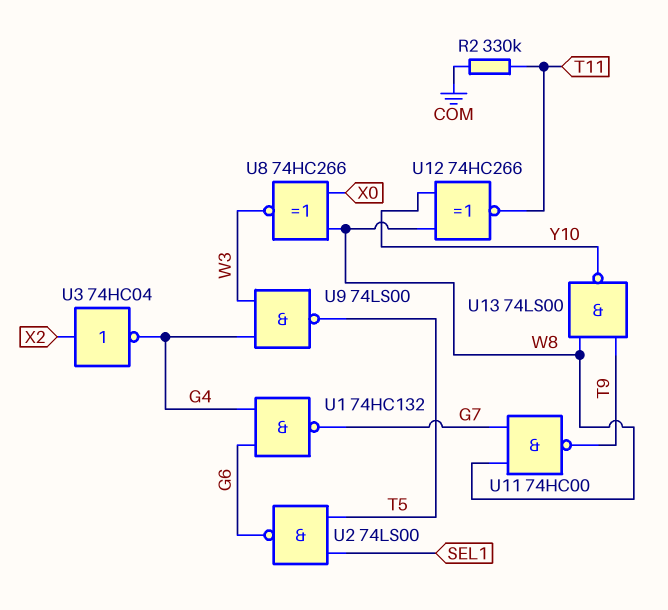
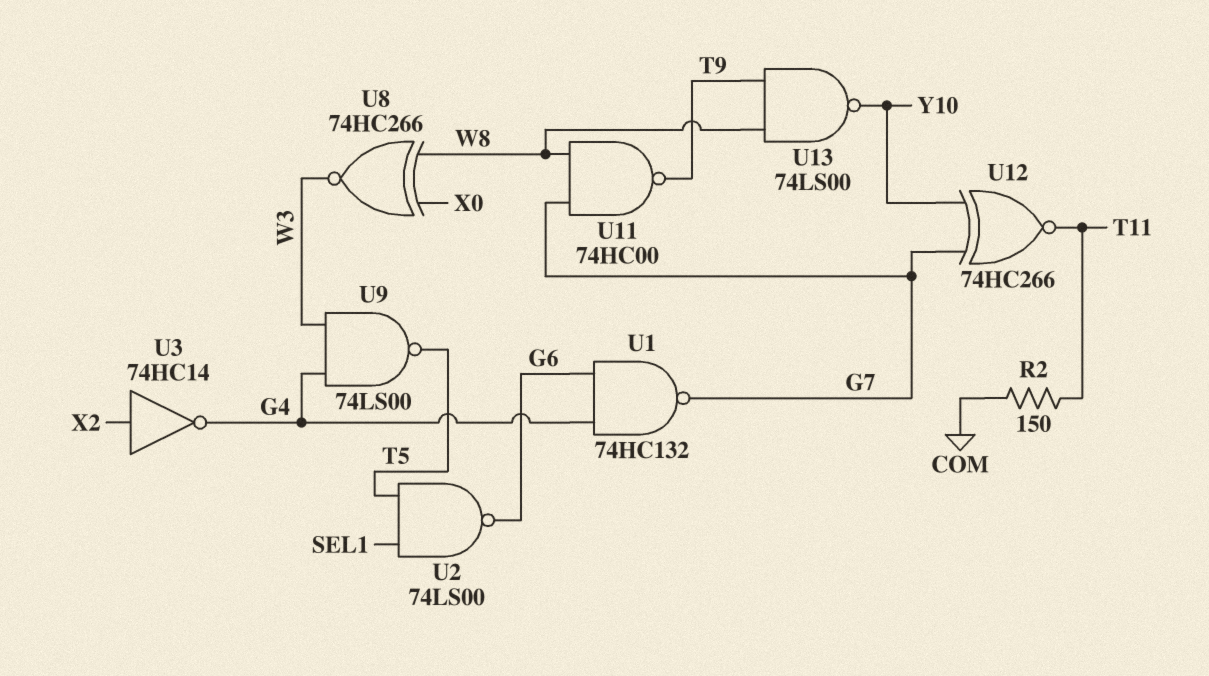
R2: 330k (COM, T11) -> 150 (COM, T11)
U3: NOT 74HC04 (in X2, out G4) -> NOT 74HC14 (in X2, out G4)
U12: XNOR 74HC266 (in W8, in Y10, out T11) -> XNOR 74HC266 (in G7, in Y10, out T11)

